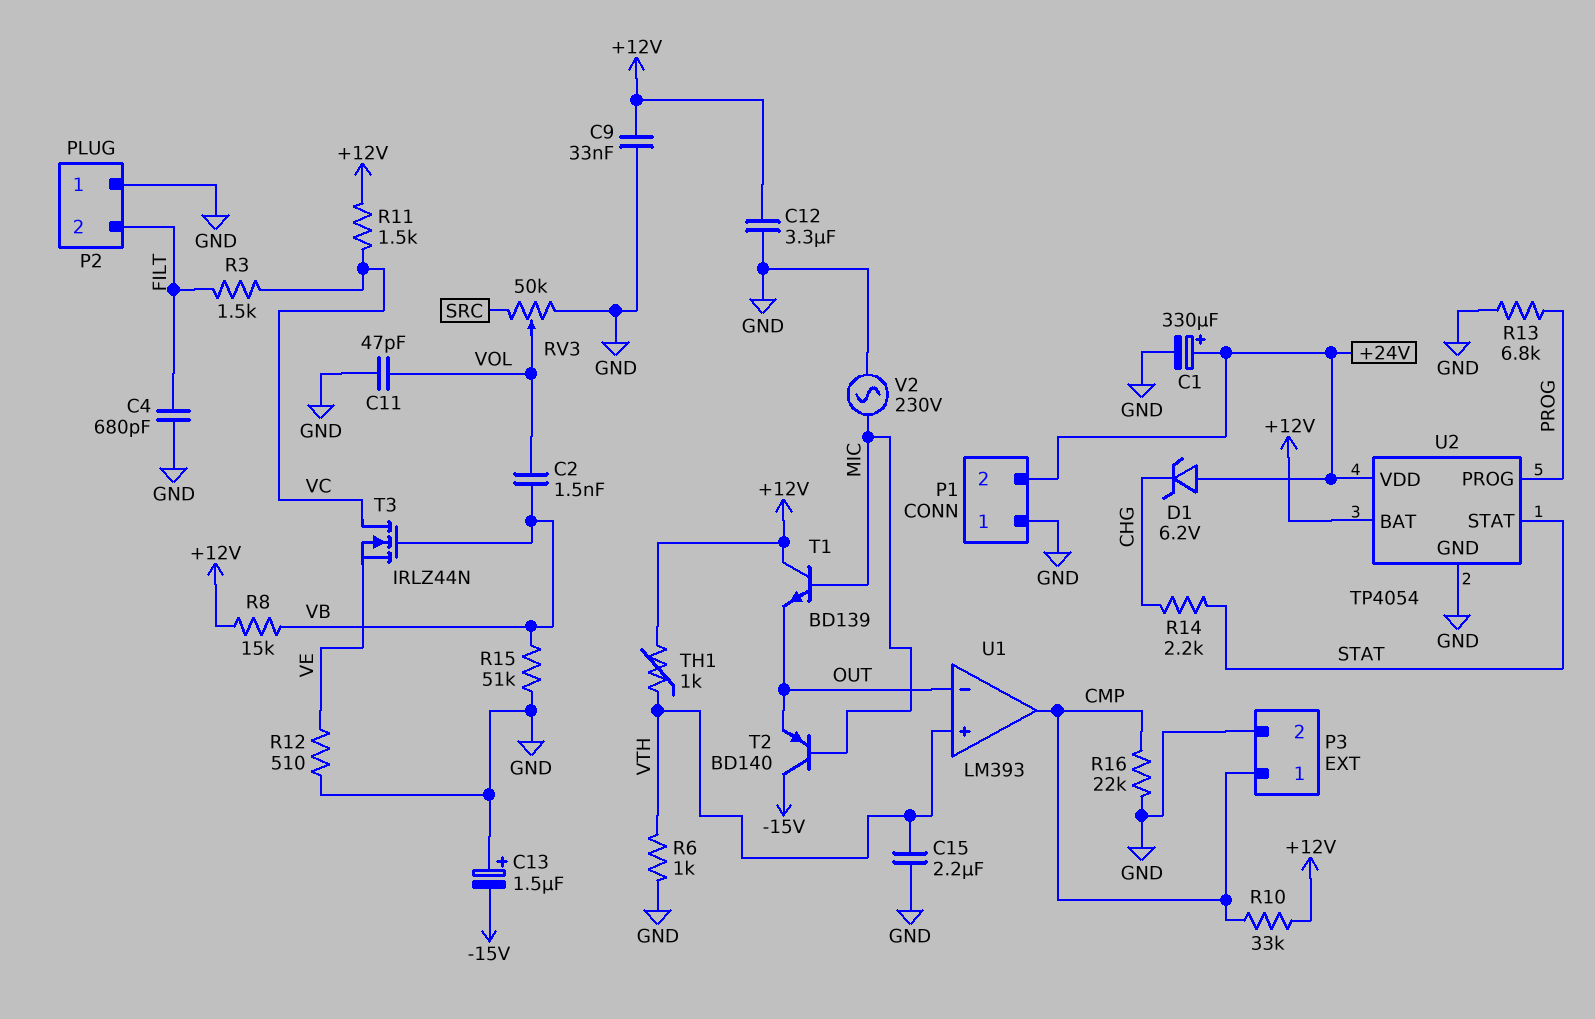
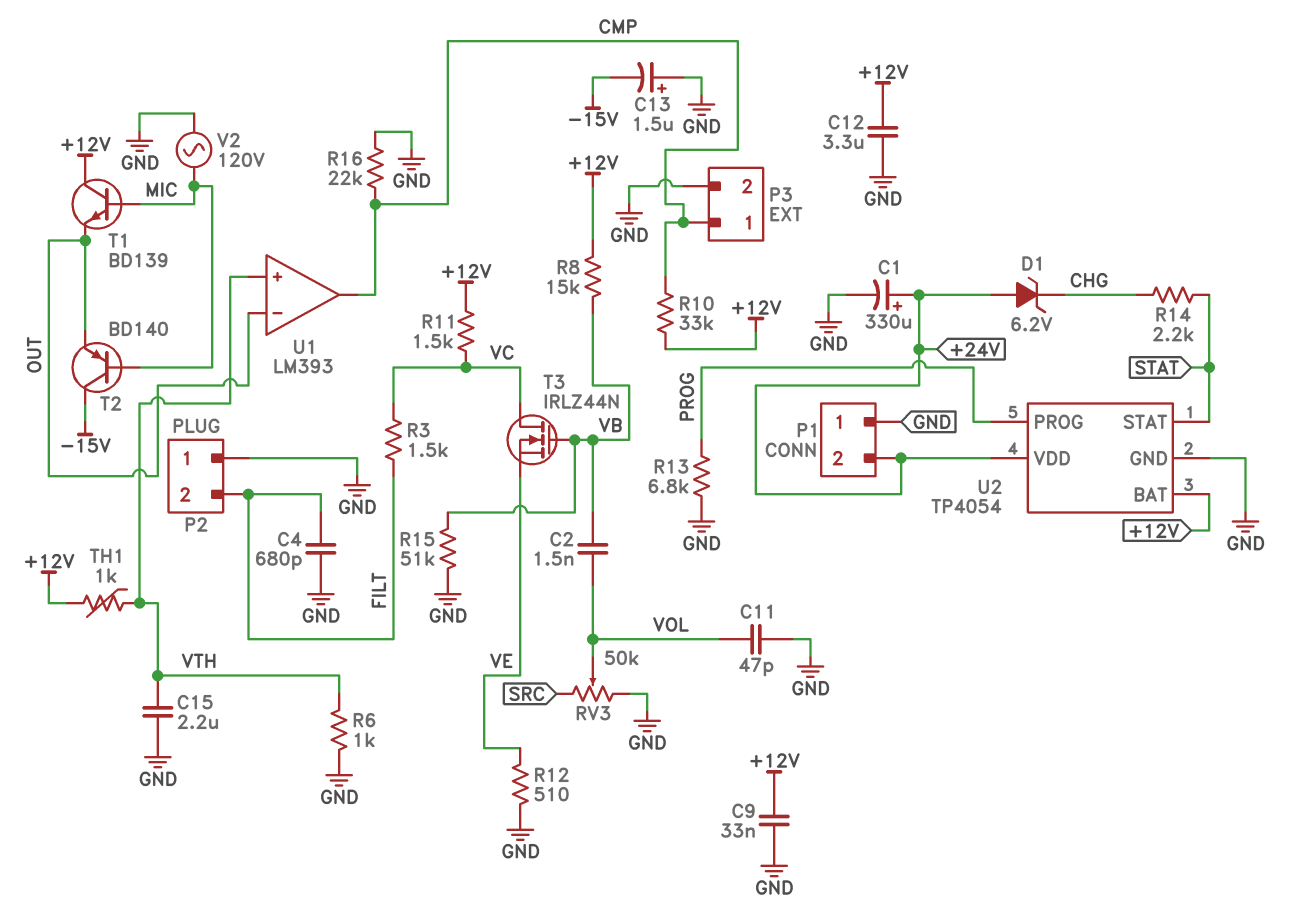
V2: AC 230V (GND, MIC) -> AC 120V (GND, MIC)

